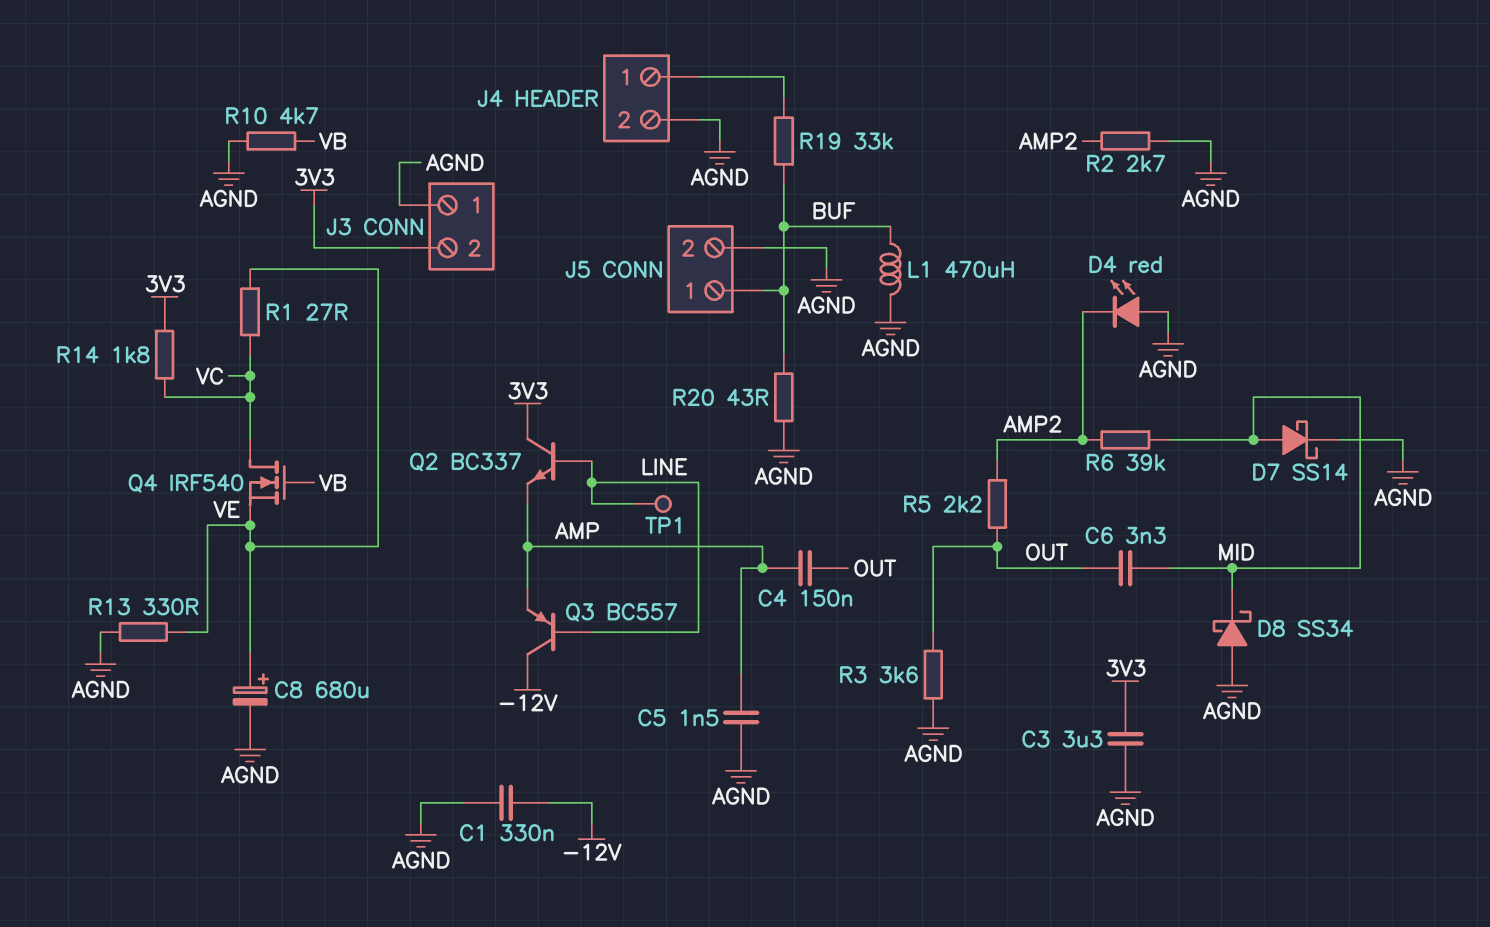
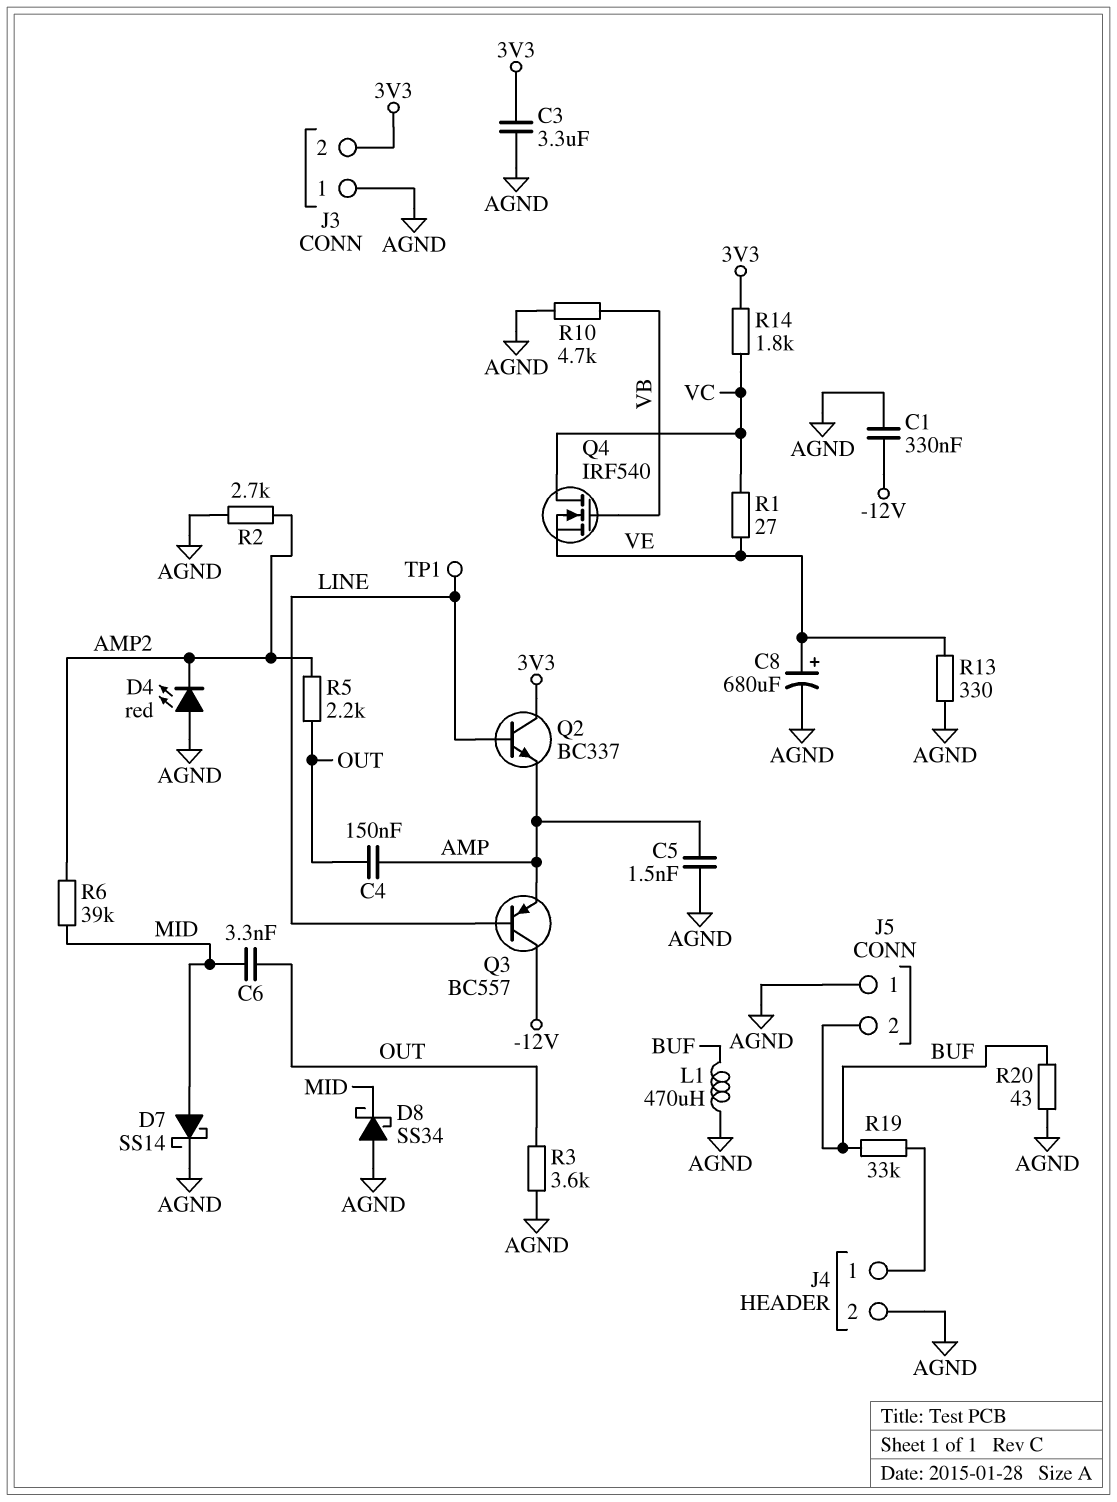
J5 pin 1: BUF -> AGND
J5 pin 2: AGND -> BUF

